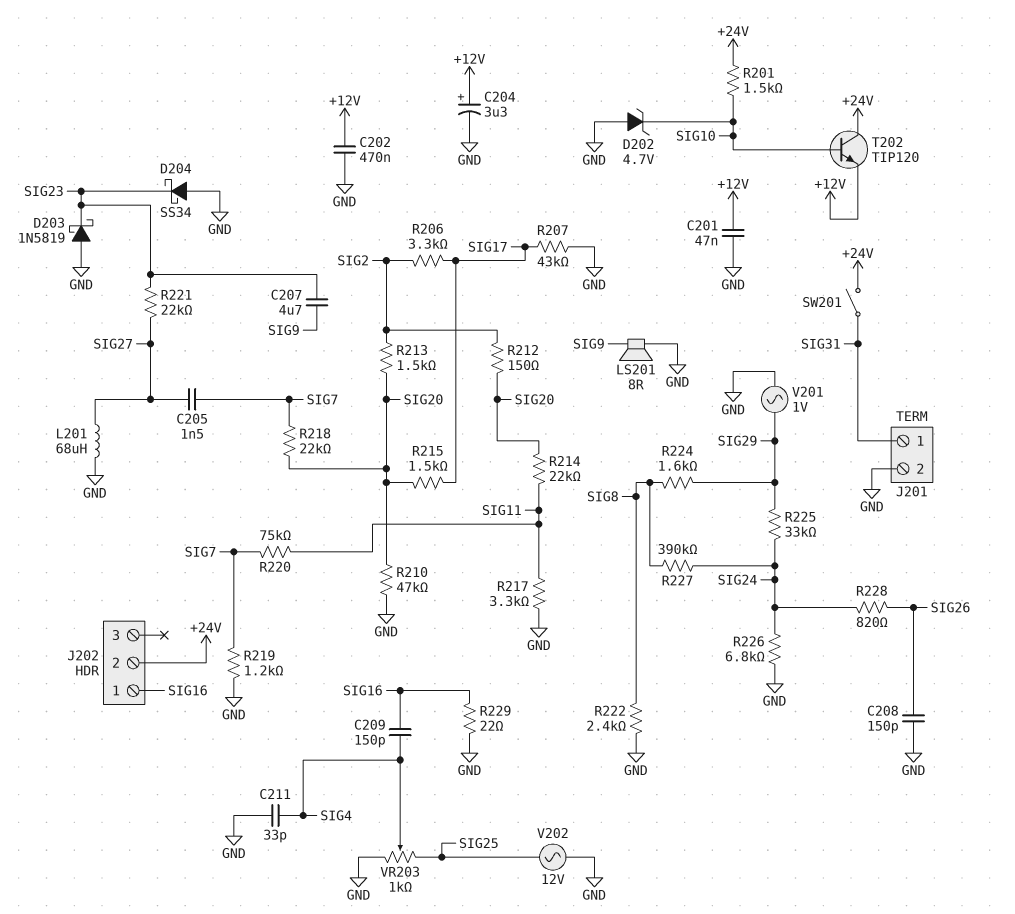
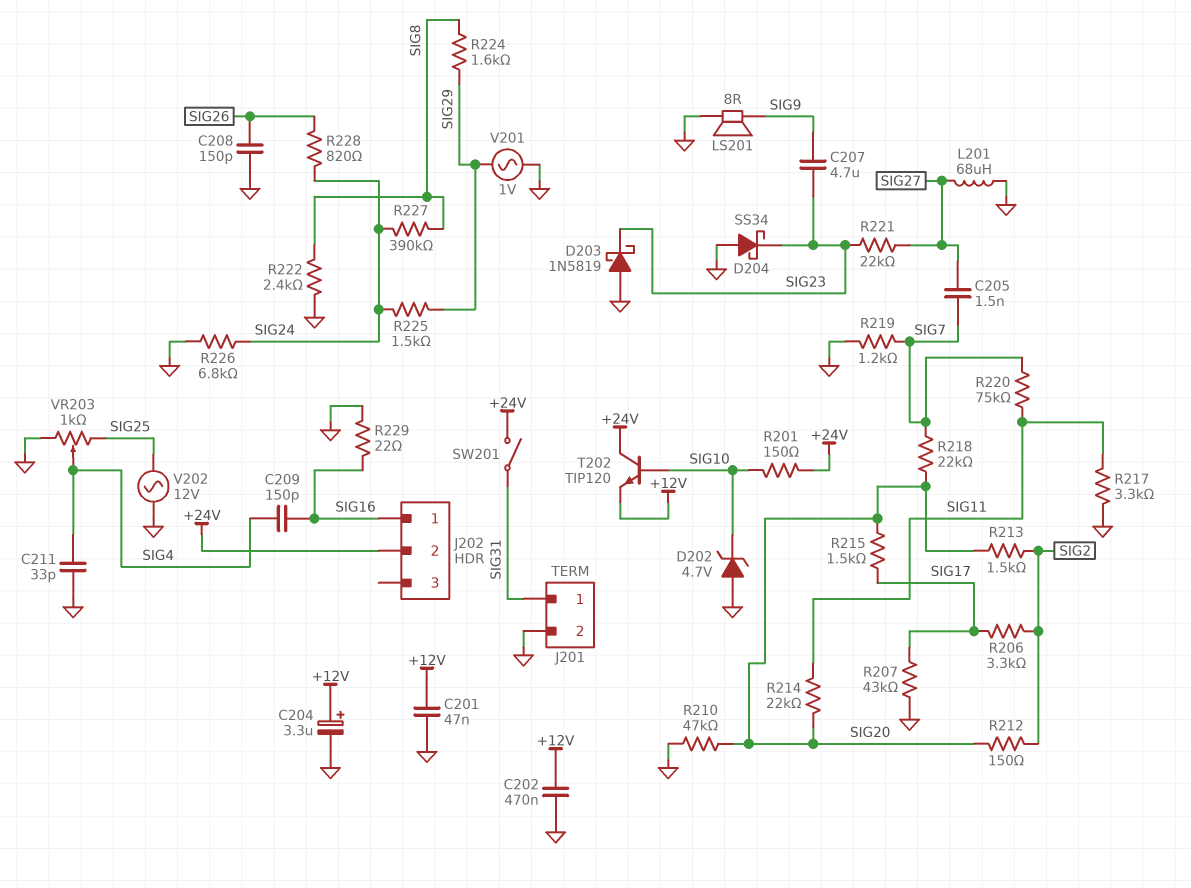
R201: 1.5k (+24V, SIG10) -> 150 (+24V, SIG10)
R225: 33k (SIG24, SIG29) -> 1.5k (SIG24, SIG29)

